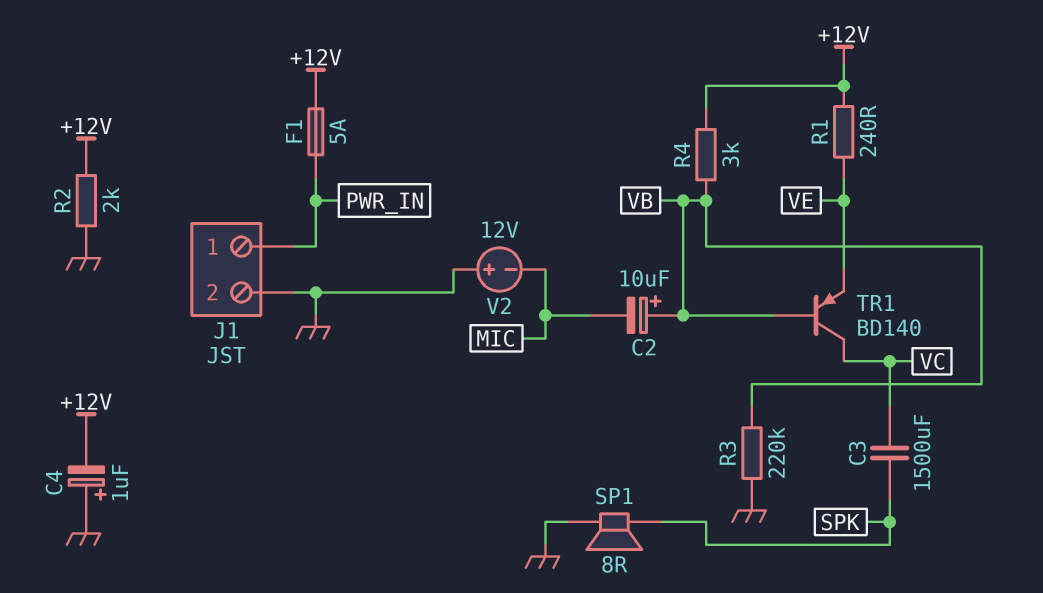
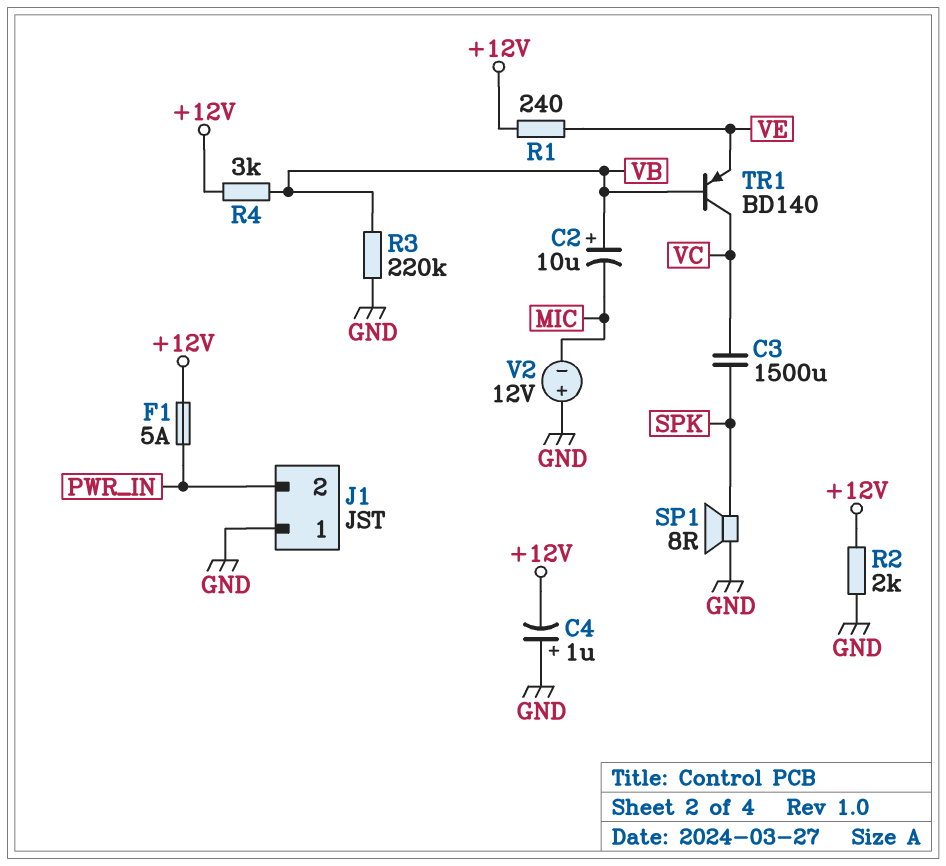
J1 pin 1: PWR_IN -> GND
J1 pin 2: GND -> PWR_IN

